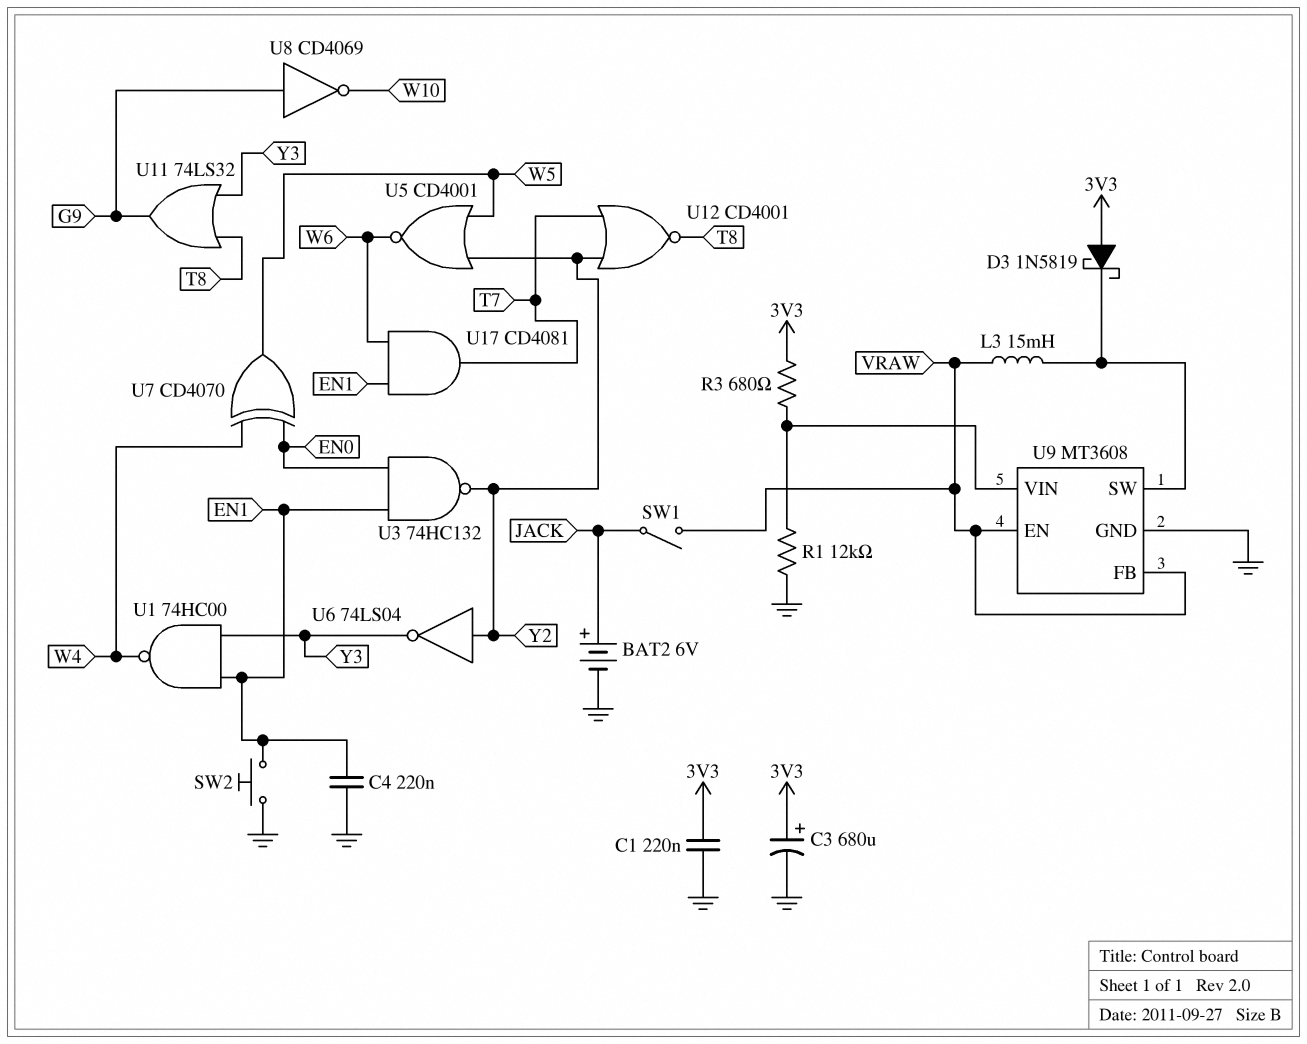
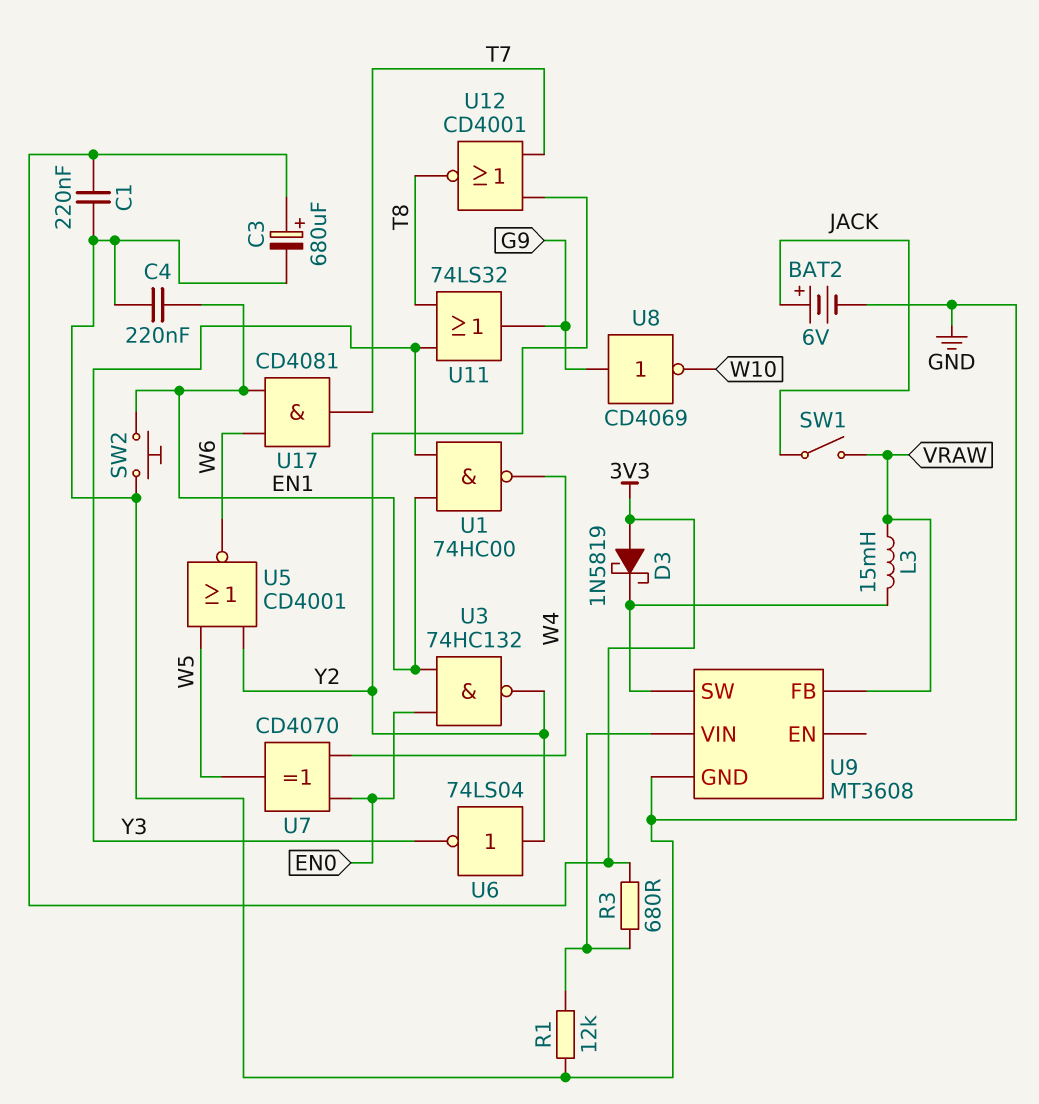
U9 pin EN: VRAW -> none

